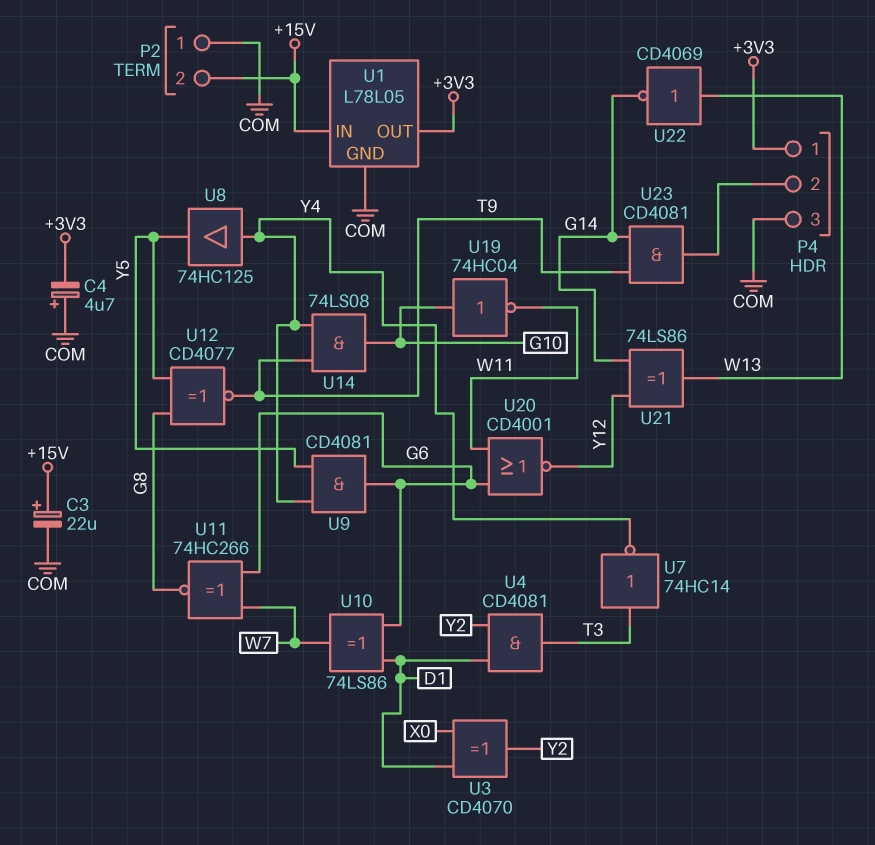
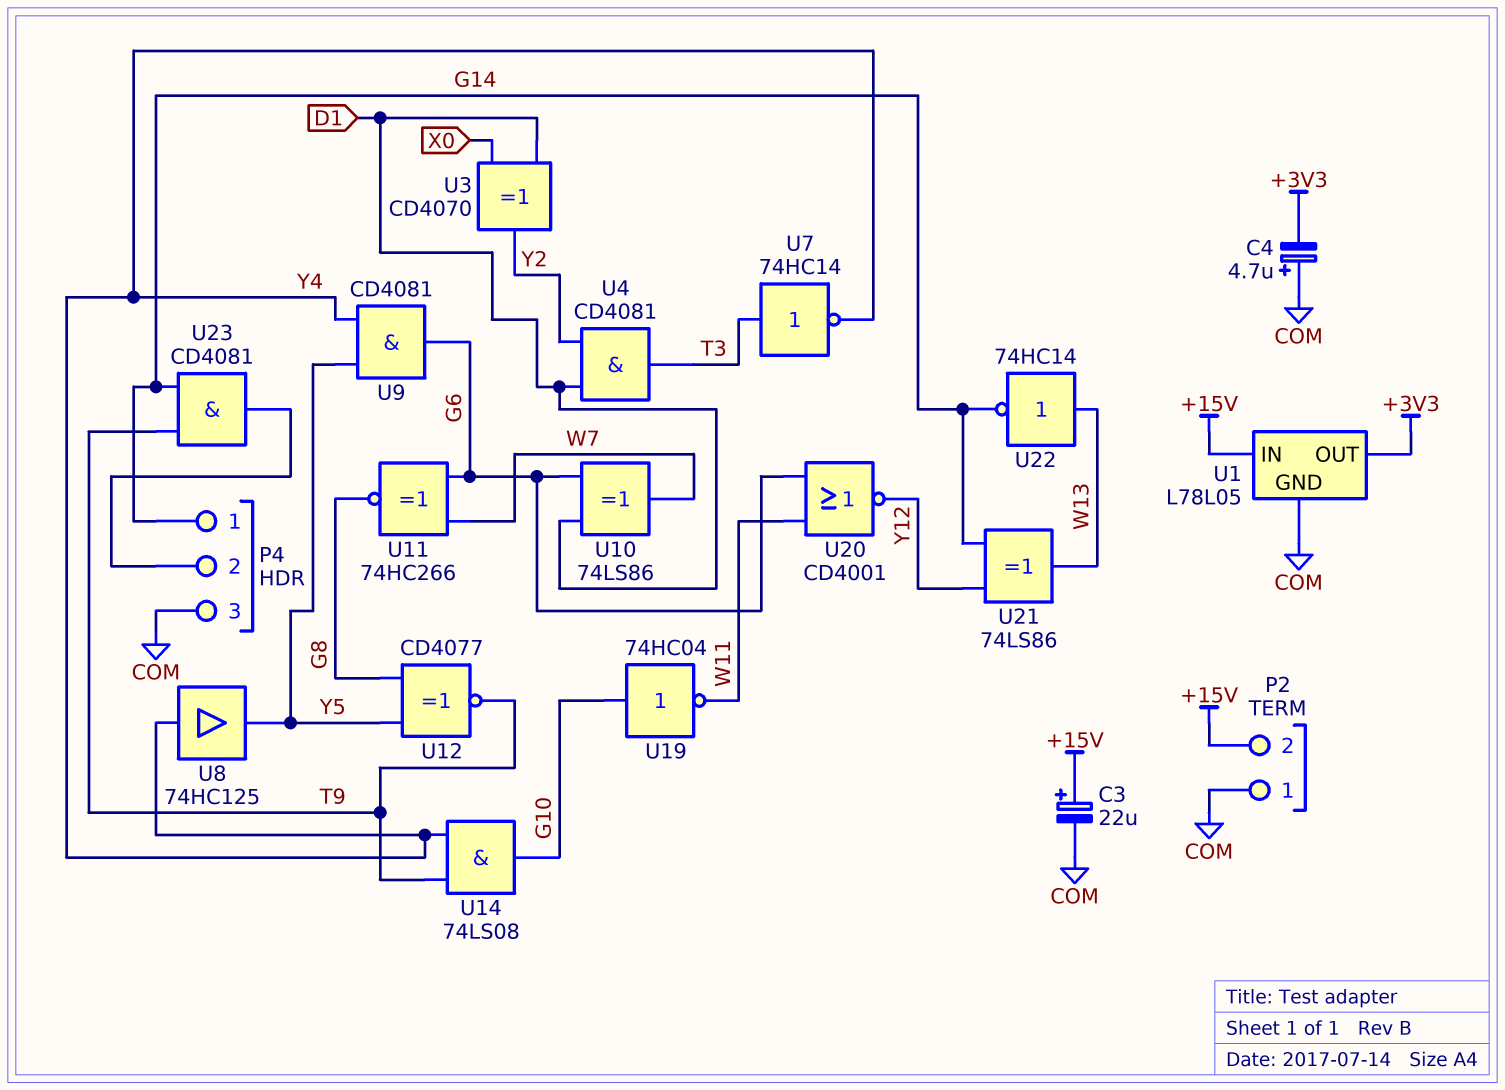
P4 pin 1: +3V3 -> G14
U22: NOT CD4069 (in W13, out G14) -> NOT 74HC14 (in W13, out G14)

